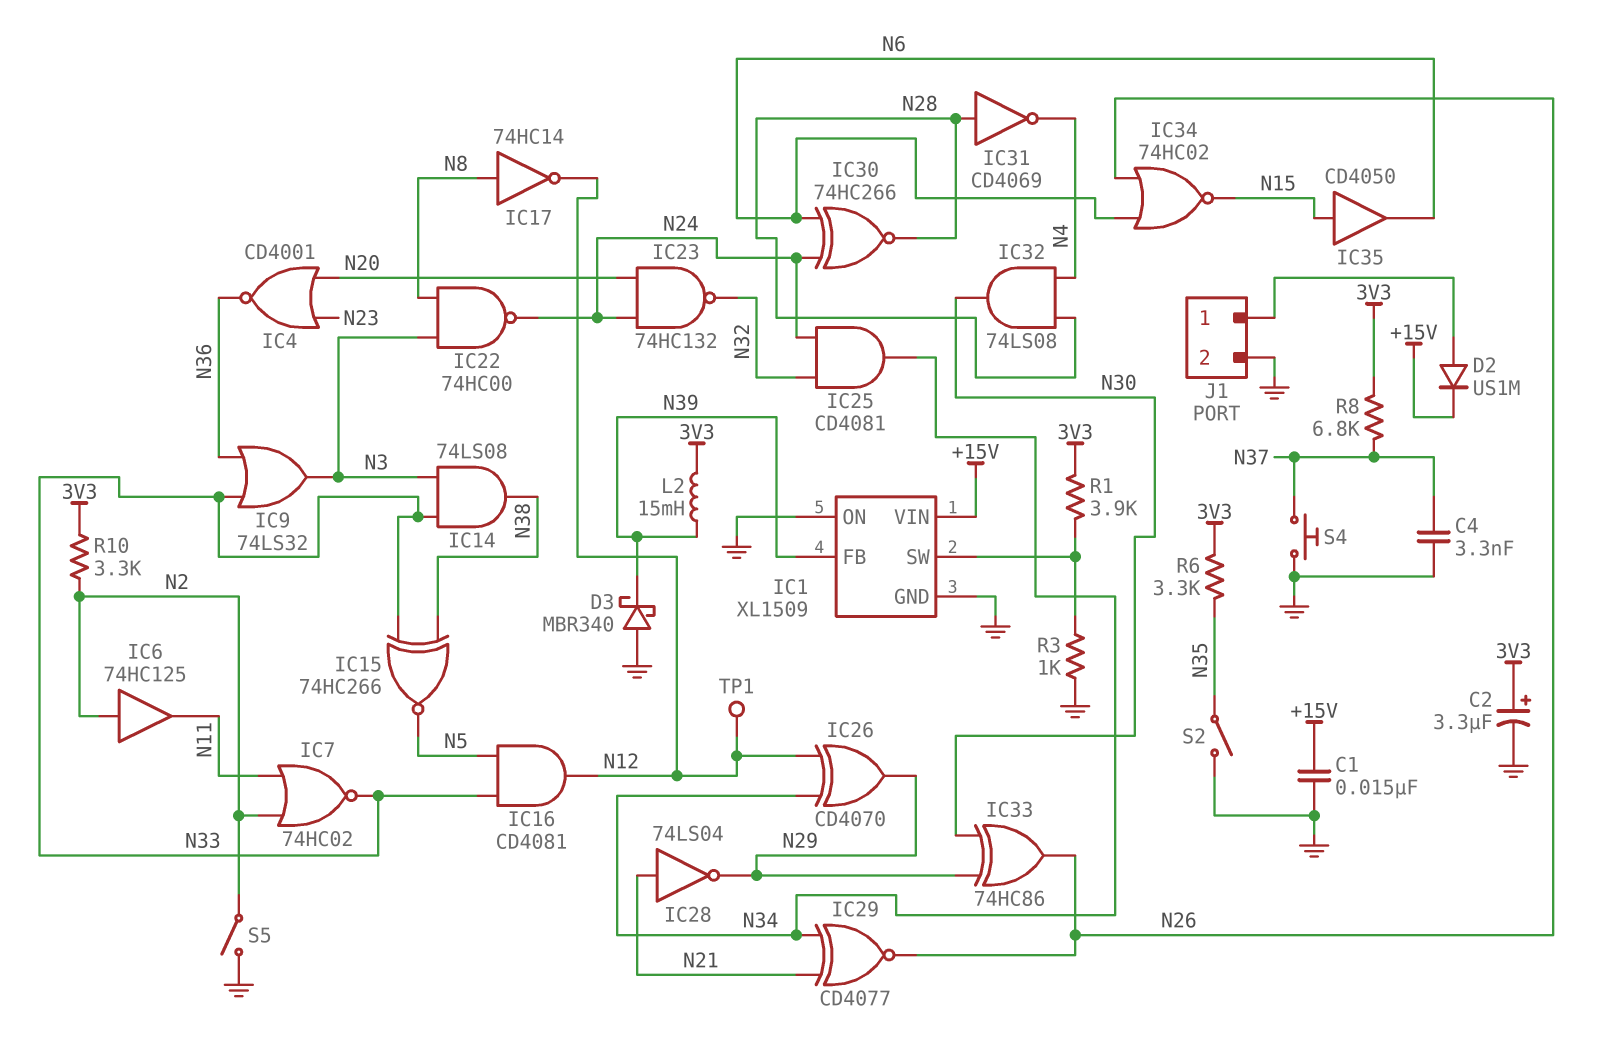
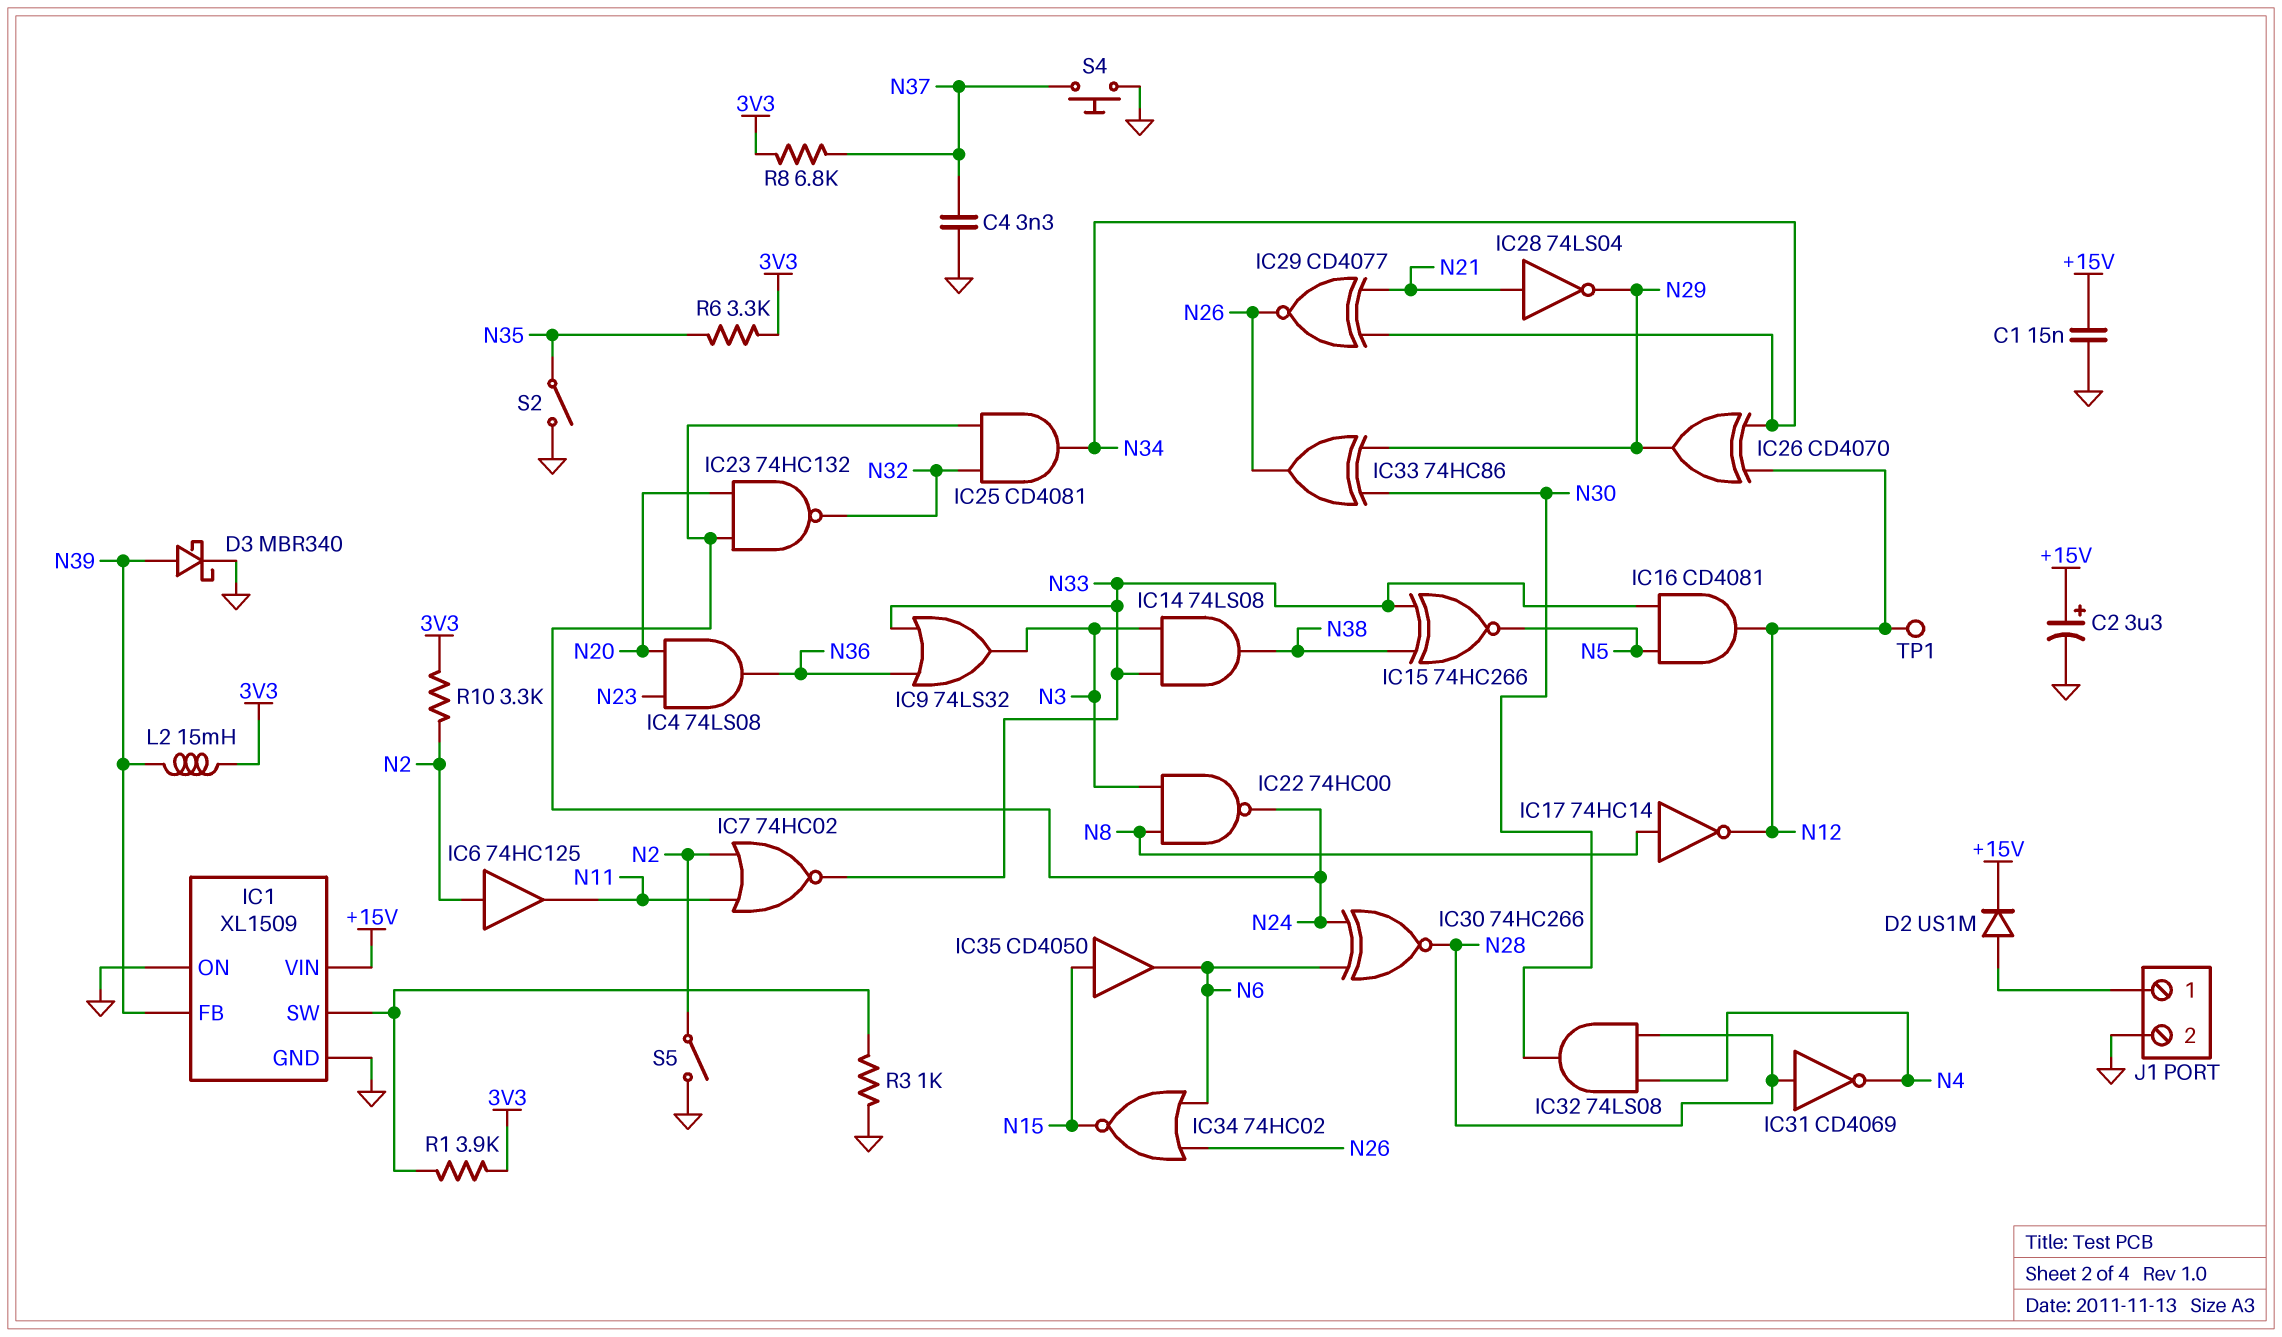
C2: 3.3uF (plus 3V3, minus GND) -> 3.3uF (plus +15V, minus GND)
D3: schottky MBR340 (A GND, K N39) -> schottky MBR340 (A N39, K GND)
IC4: NOR CD4001 (in N20, in N23, out N36) -> AND 74LS08 (in N20, in N23, out N36)

